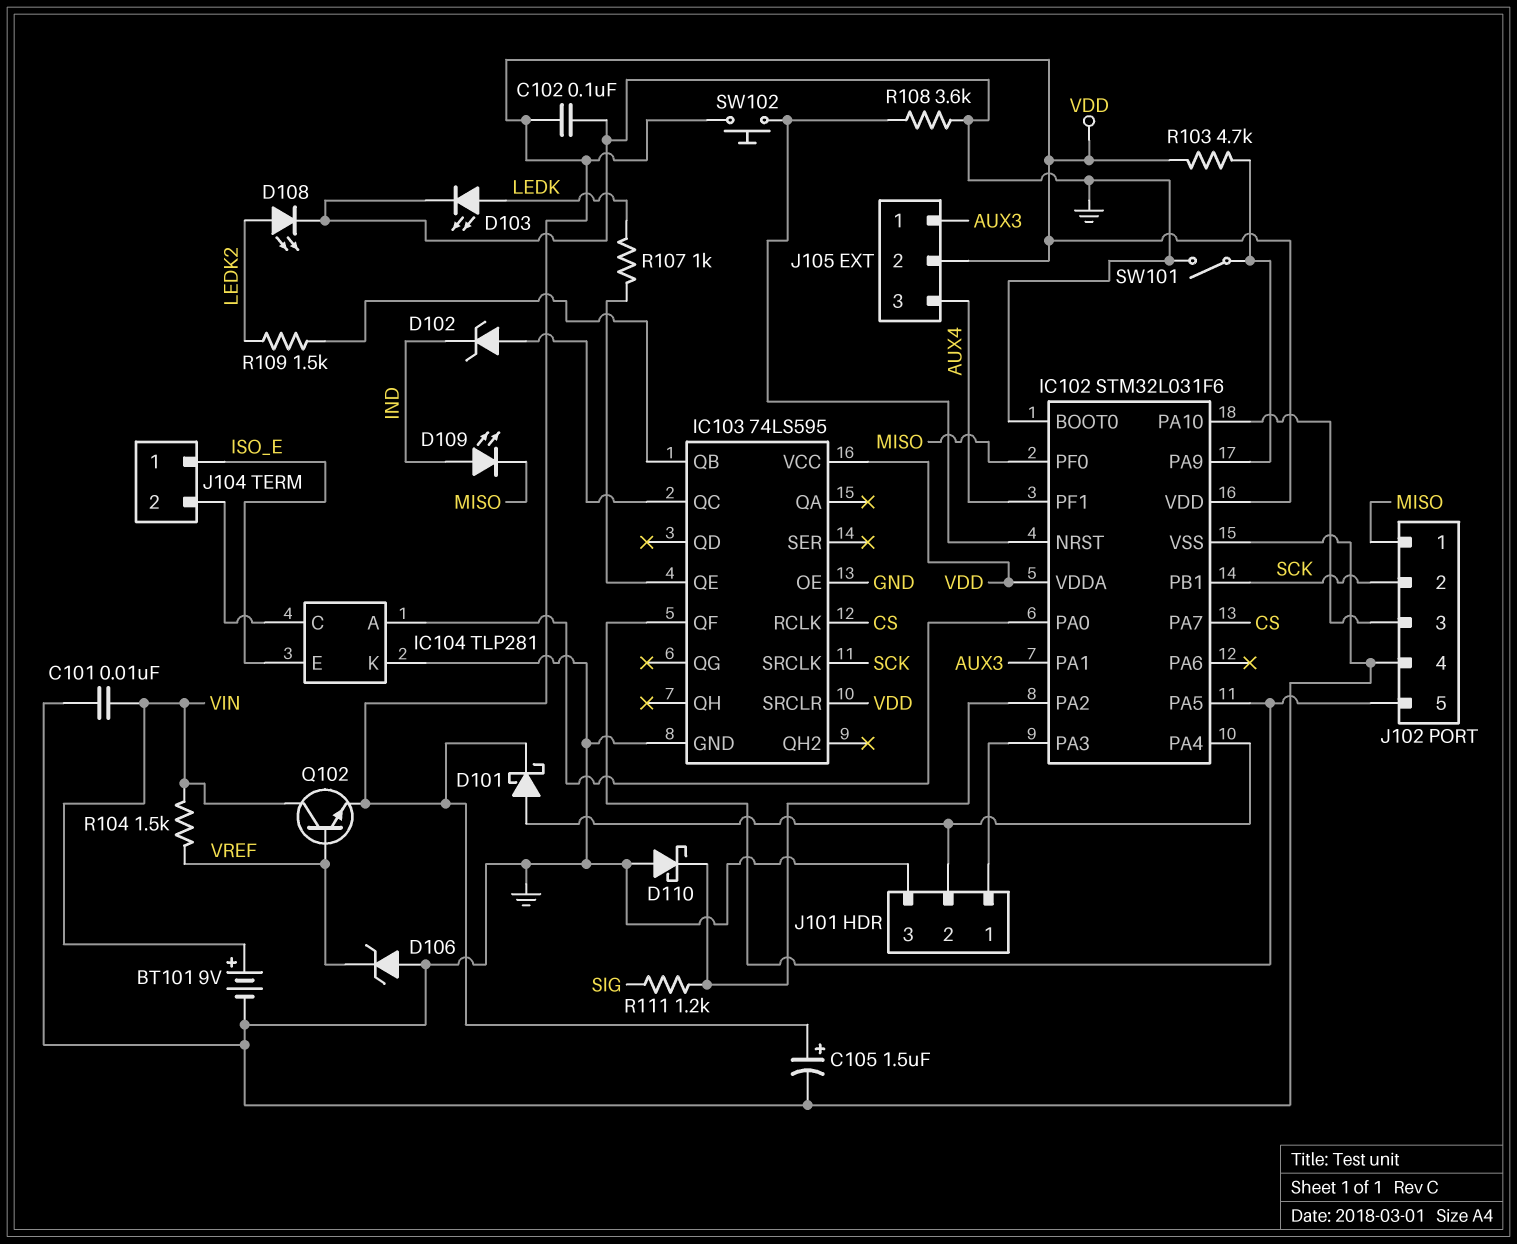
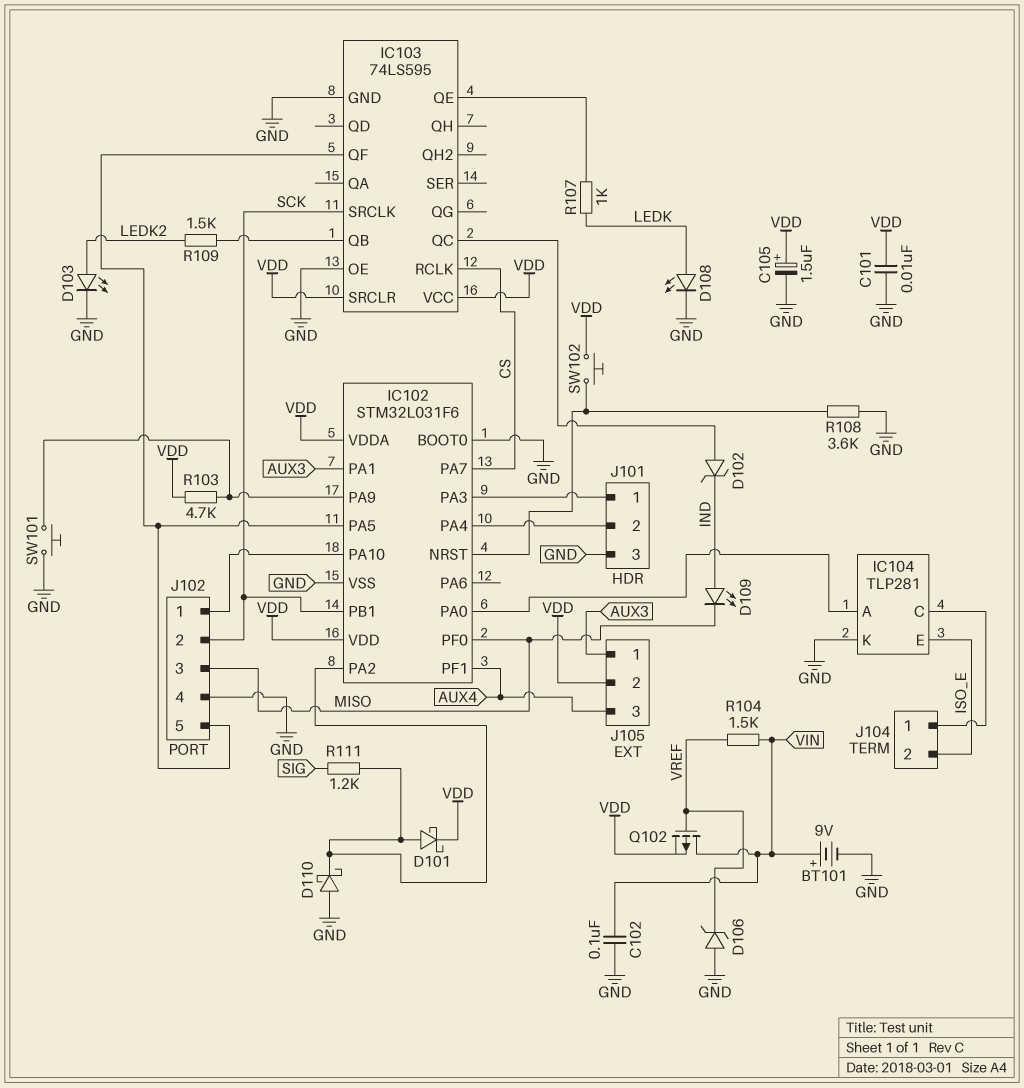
C101: 10nF (GND, VIN) -> 10nF (GND, VDD)
C102: 100nF (GND, VDD) -> 100nF (GND, VIN)
D101: schottky (A IC102/PA4, K VDD) -> schottky (A IC102/PA2, K VDD)
D103: LED (A LEDK, K GND) -> LED (A LEDK2, K GND)
D108: LED (A LEDK2, K GND) -> LED (A LEDK, K GND)
J102 pin 1: MISO -> IC102/PA10
J102 pin 3: IC102/PA10 -> MISO
J104 pin 1: ISO_E -> IC104/C
J104 pin 2: IC104/C -> ISO_E
Q102: NPN (B VREF, C VIN, E VDD) -> PMOS (G VREF, D VIN, S VDD)
SW101: switch (GND, IC102/PA9) -> button (GND, IC102/PA9)

